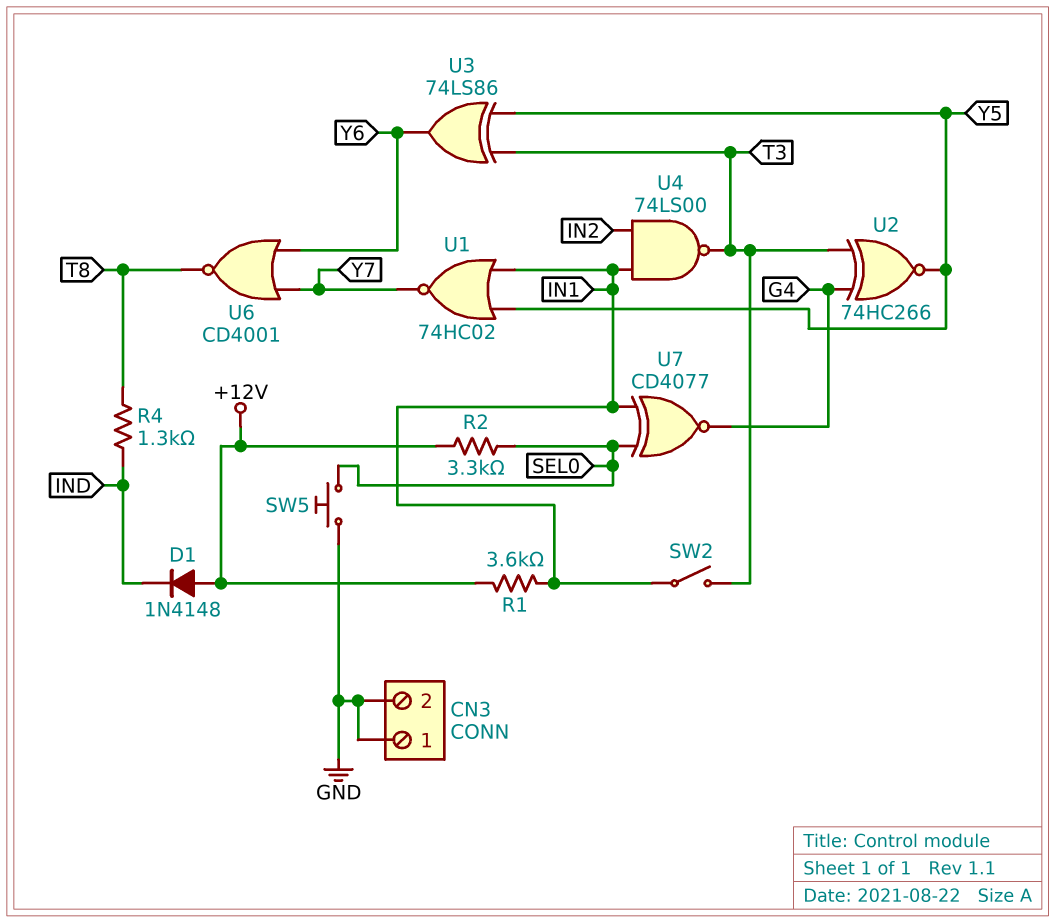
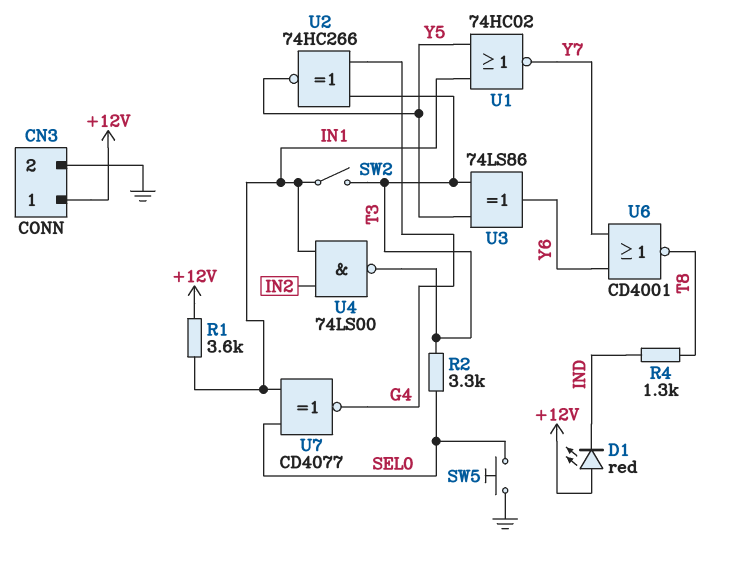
CN3 pin 1: GND -> +12V
D1: diode 1N4148 (A +12V, K IND) -> LED red (A +12V, K IND)
R2: 3.3k (+12V, SEL0) -> 3.3k (SEL0, T3)

